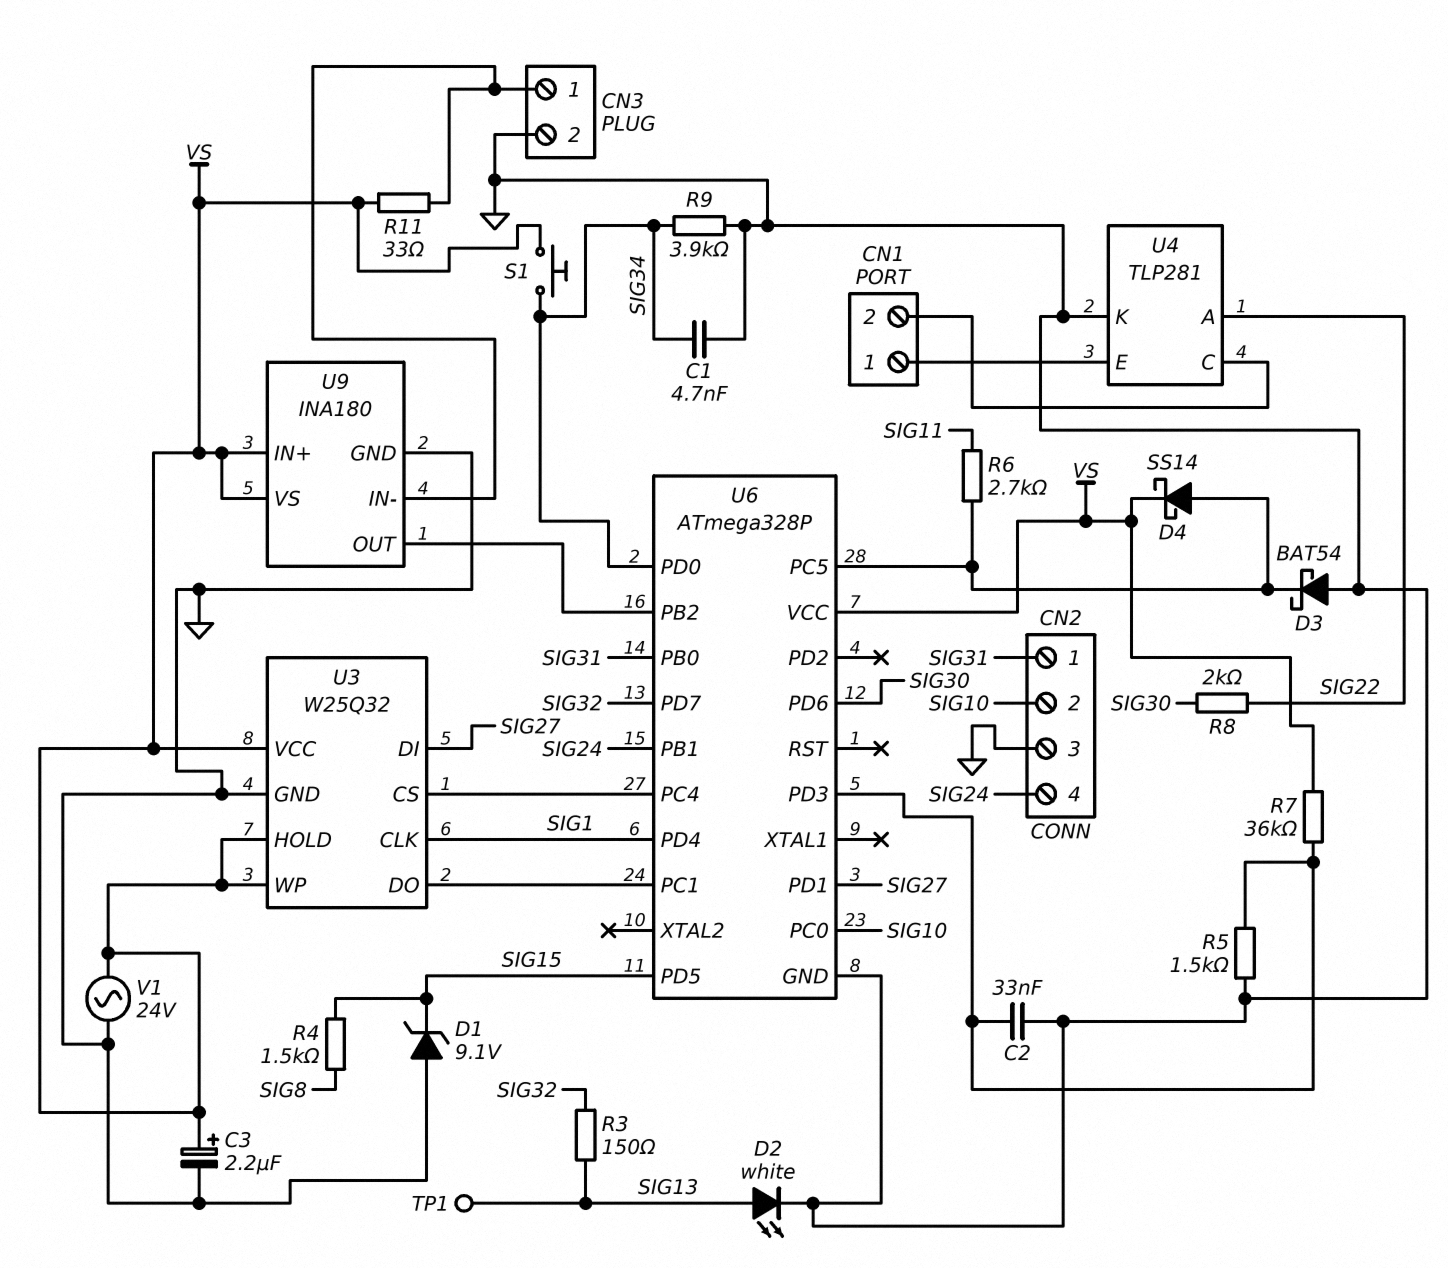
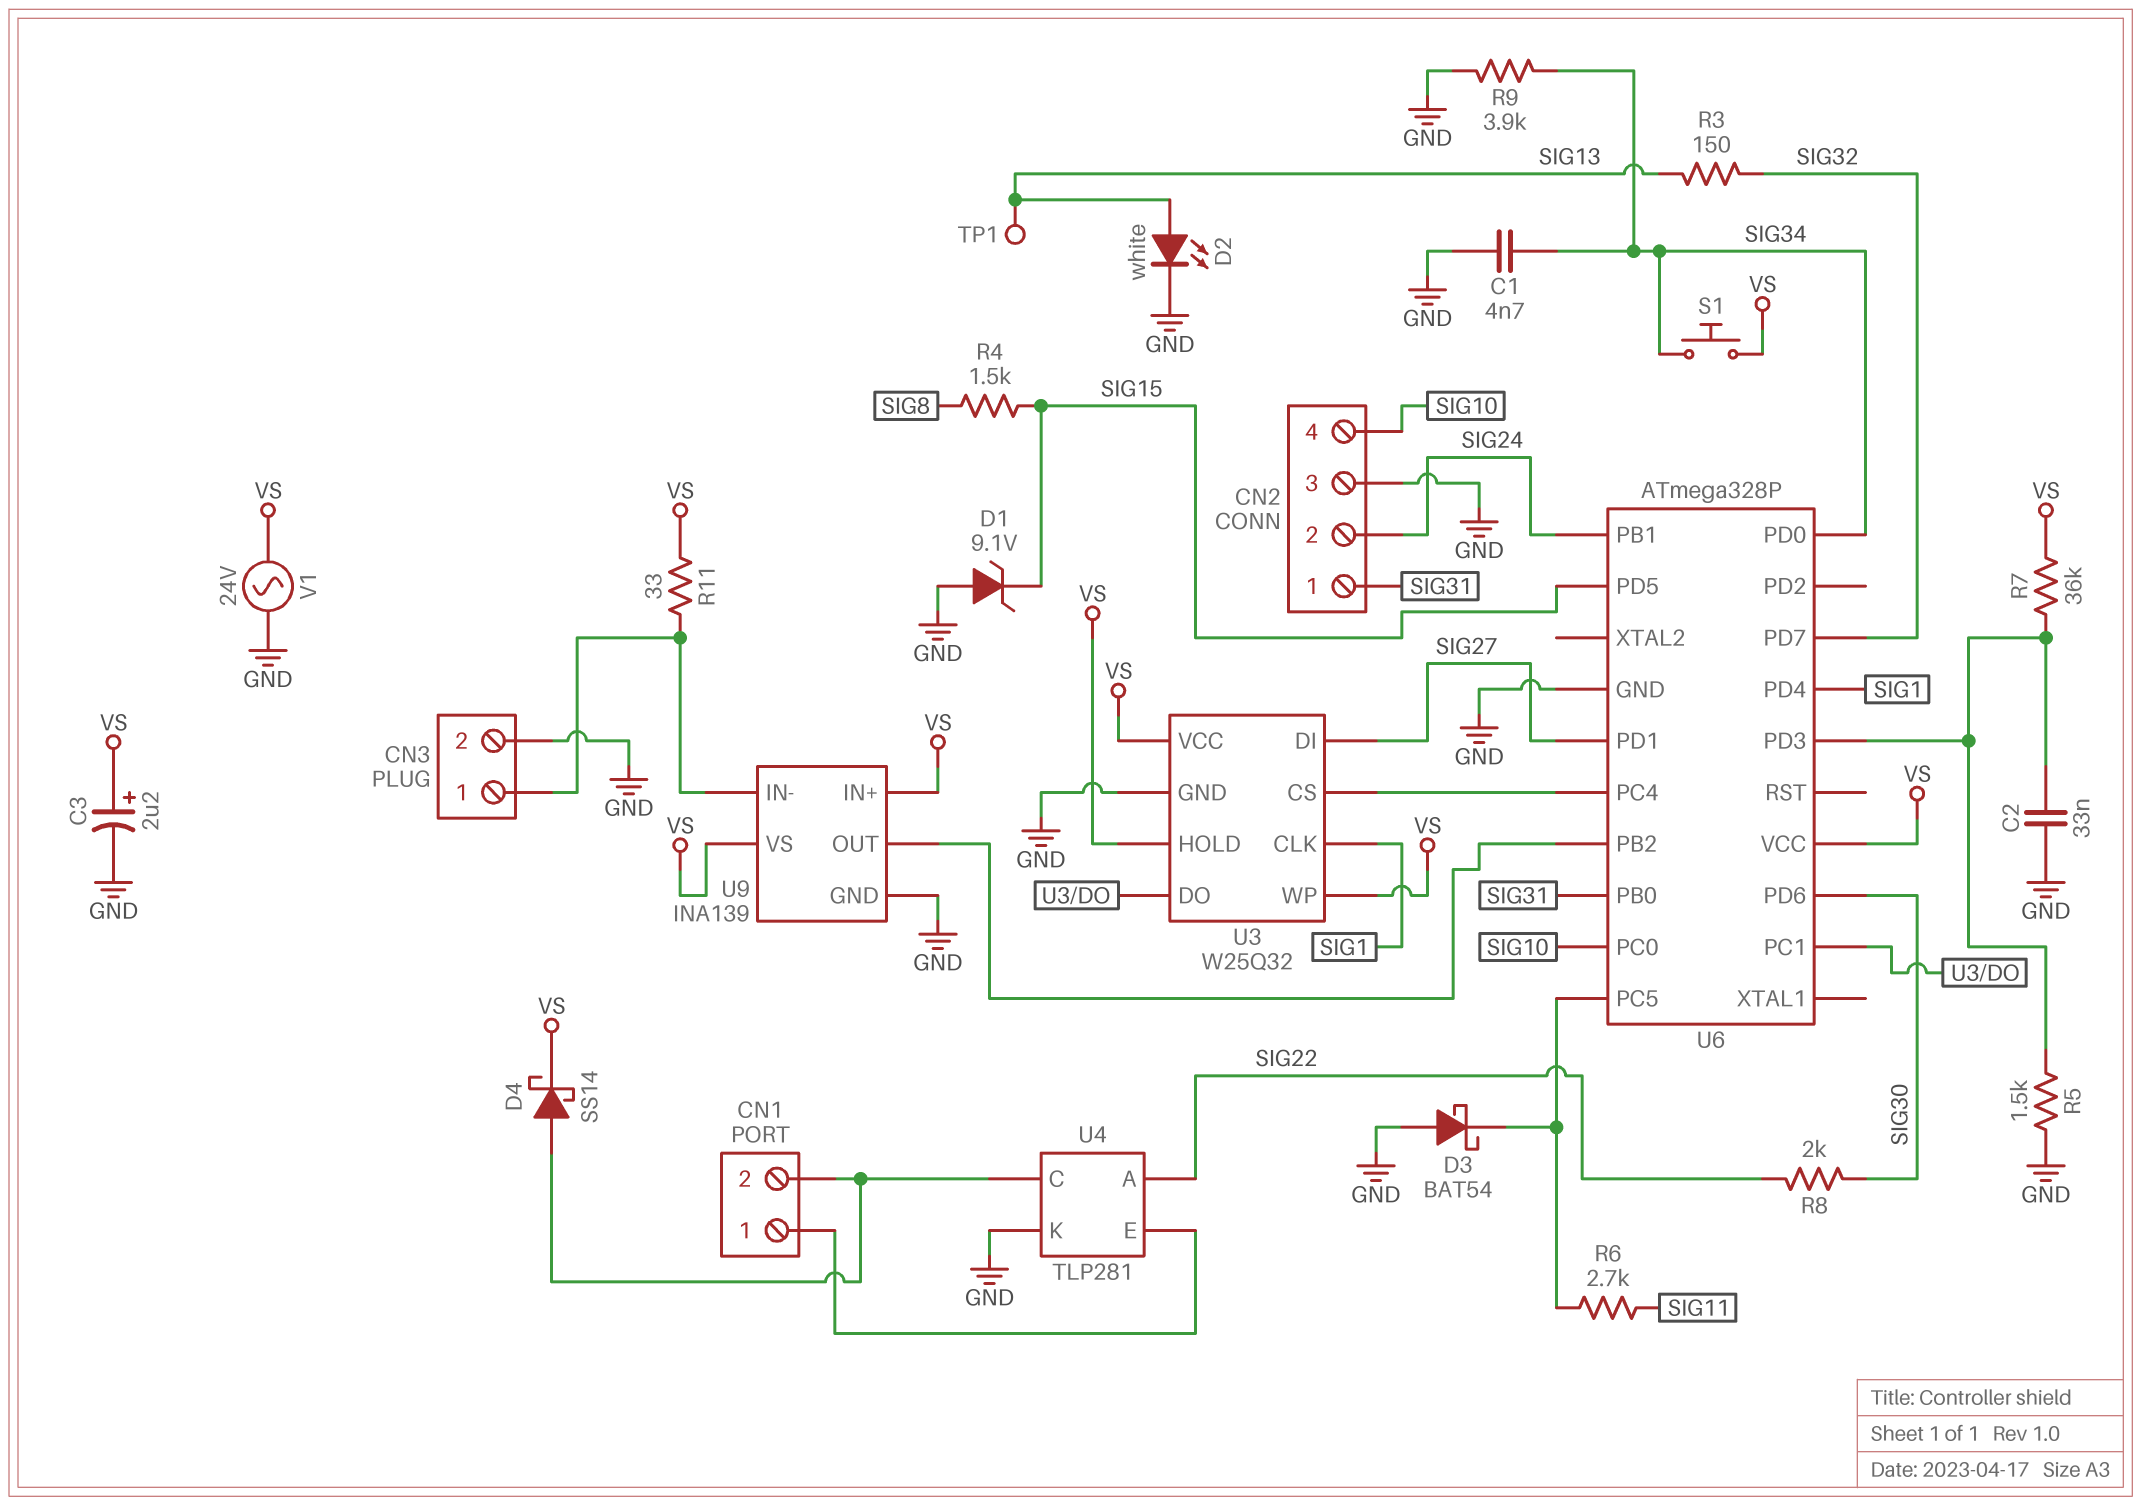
CN2 pin 2: SIG10 -> SIG24
CN2 pin 4: SIG24 -> SIG10
D4: schottky SS14 (A U6/PC5, K VS) -> schottky SS14 (A CN1/2, K VS)
U9: INA180 -> INA139

